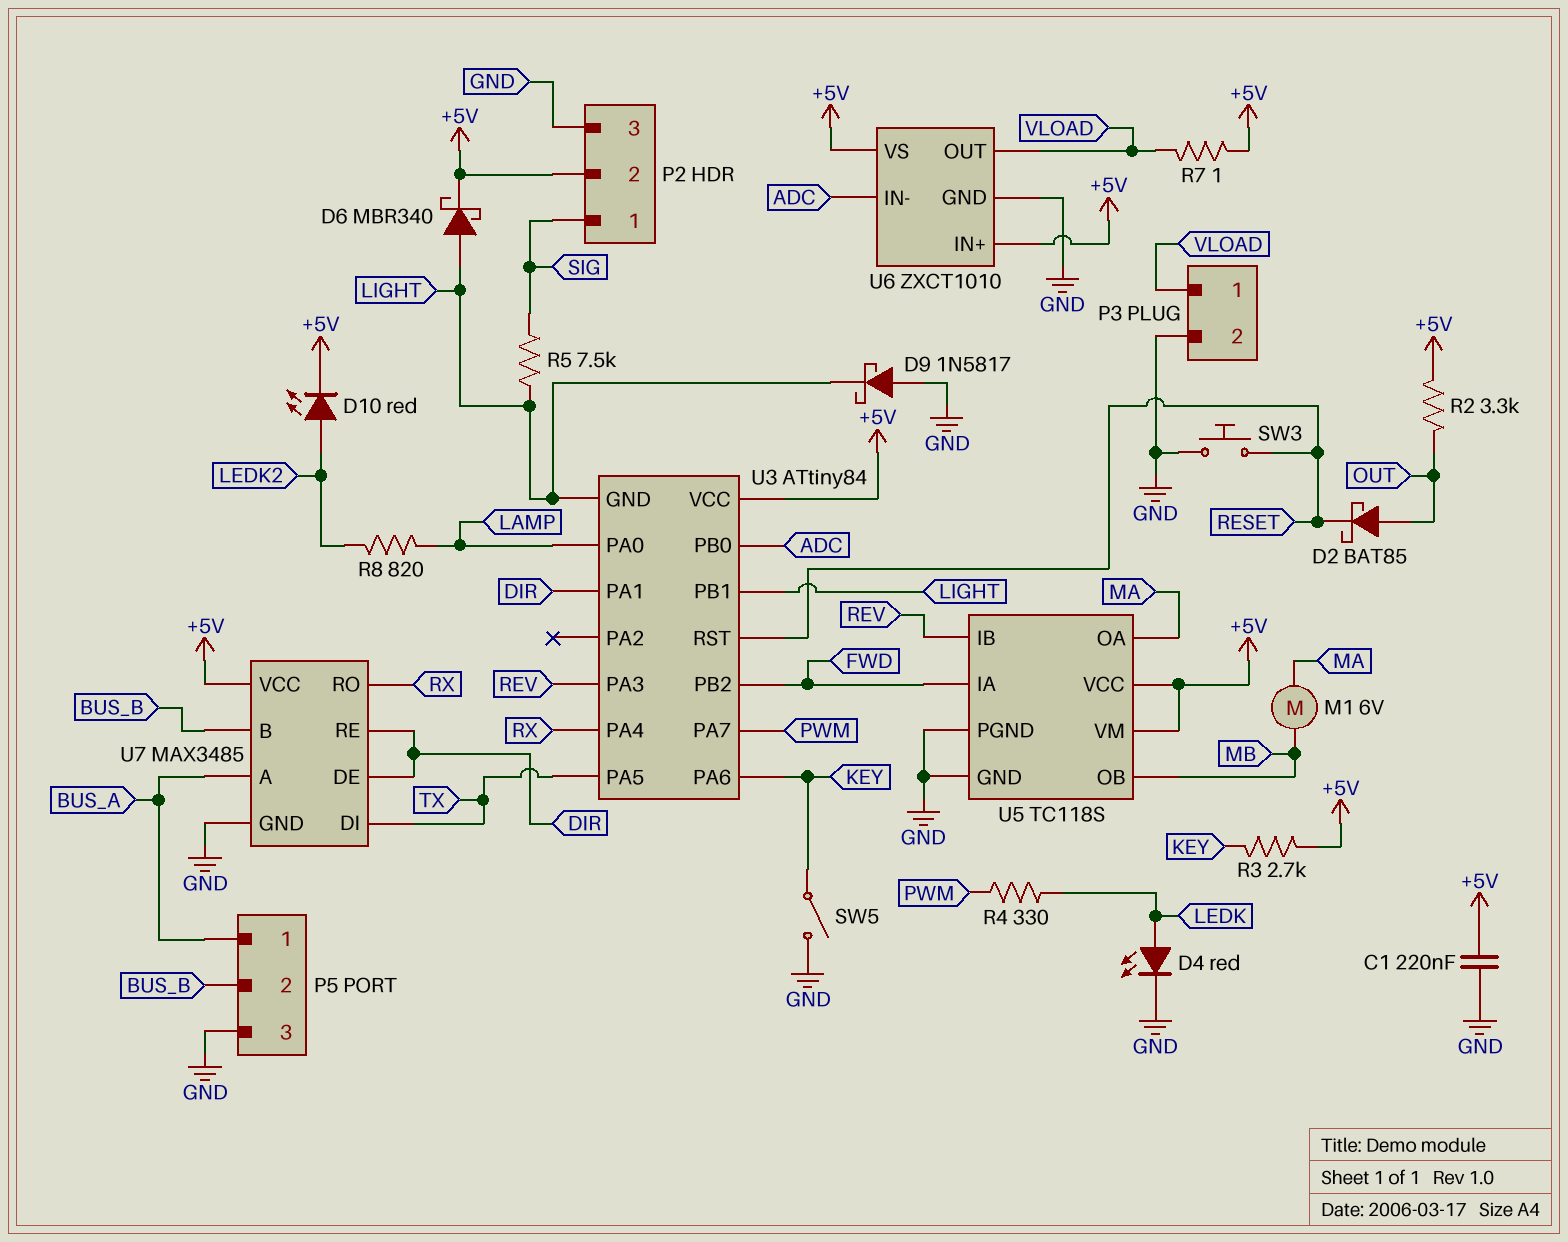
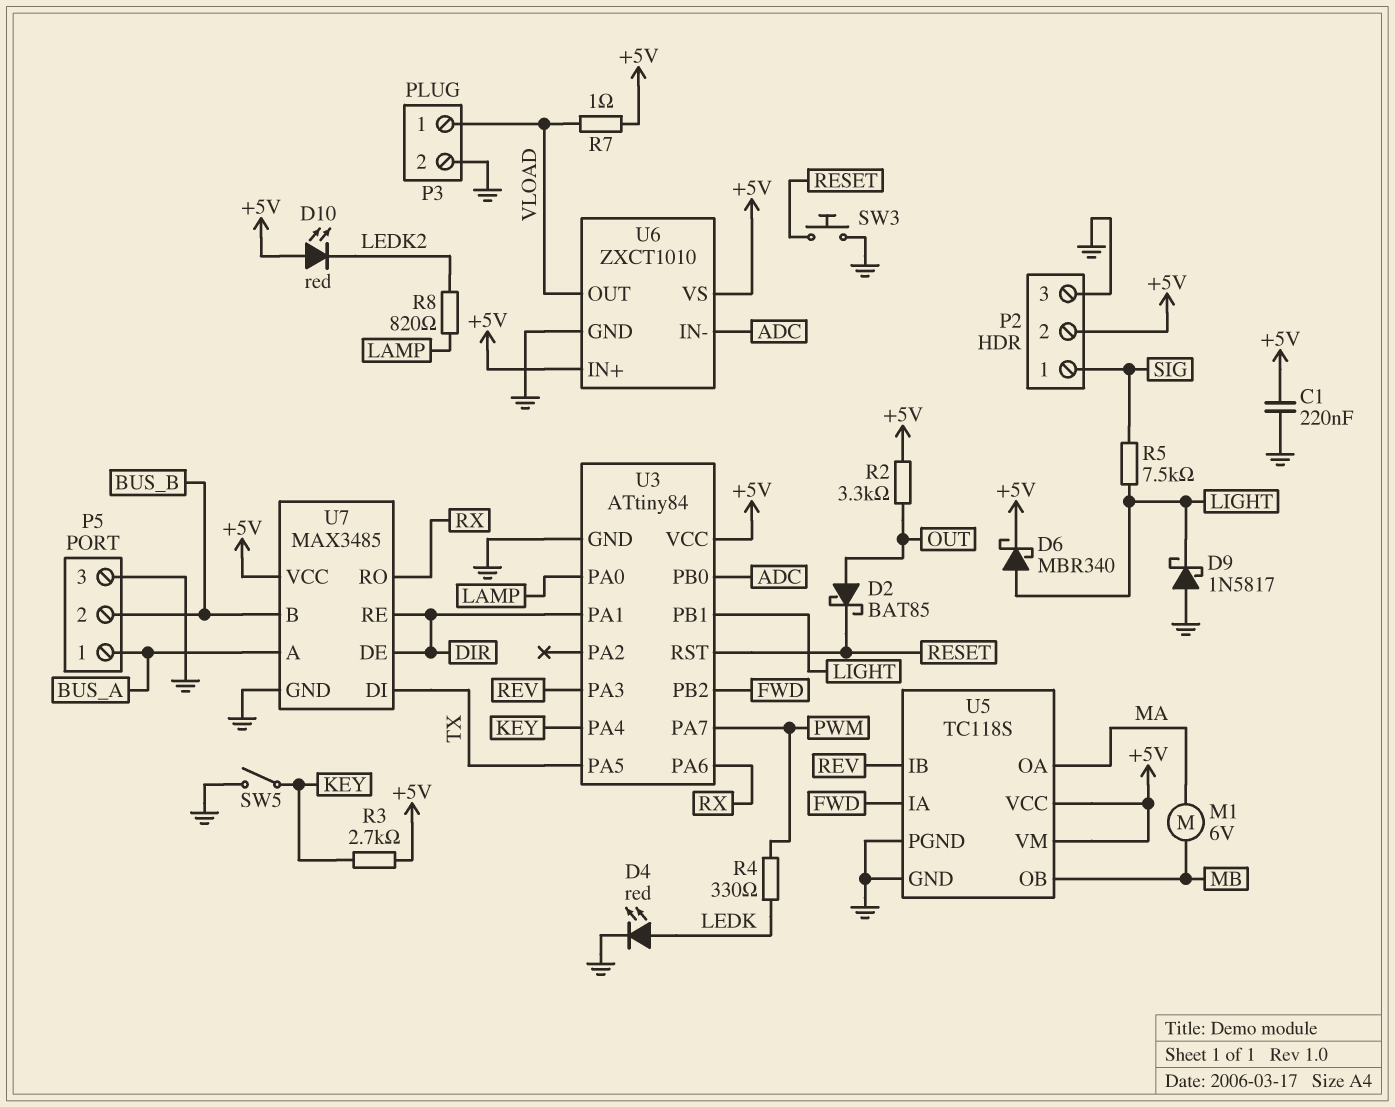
D10: LED red (A LEDK2, K +5V) -> LED red (A +5V, K LEDK2)
U3 pin GND: LIGHT -> GND
U3 pin PA4: RX -> KEY
U3 pin PA6: KEY -> RX

